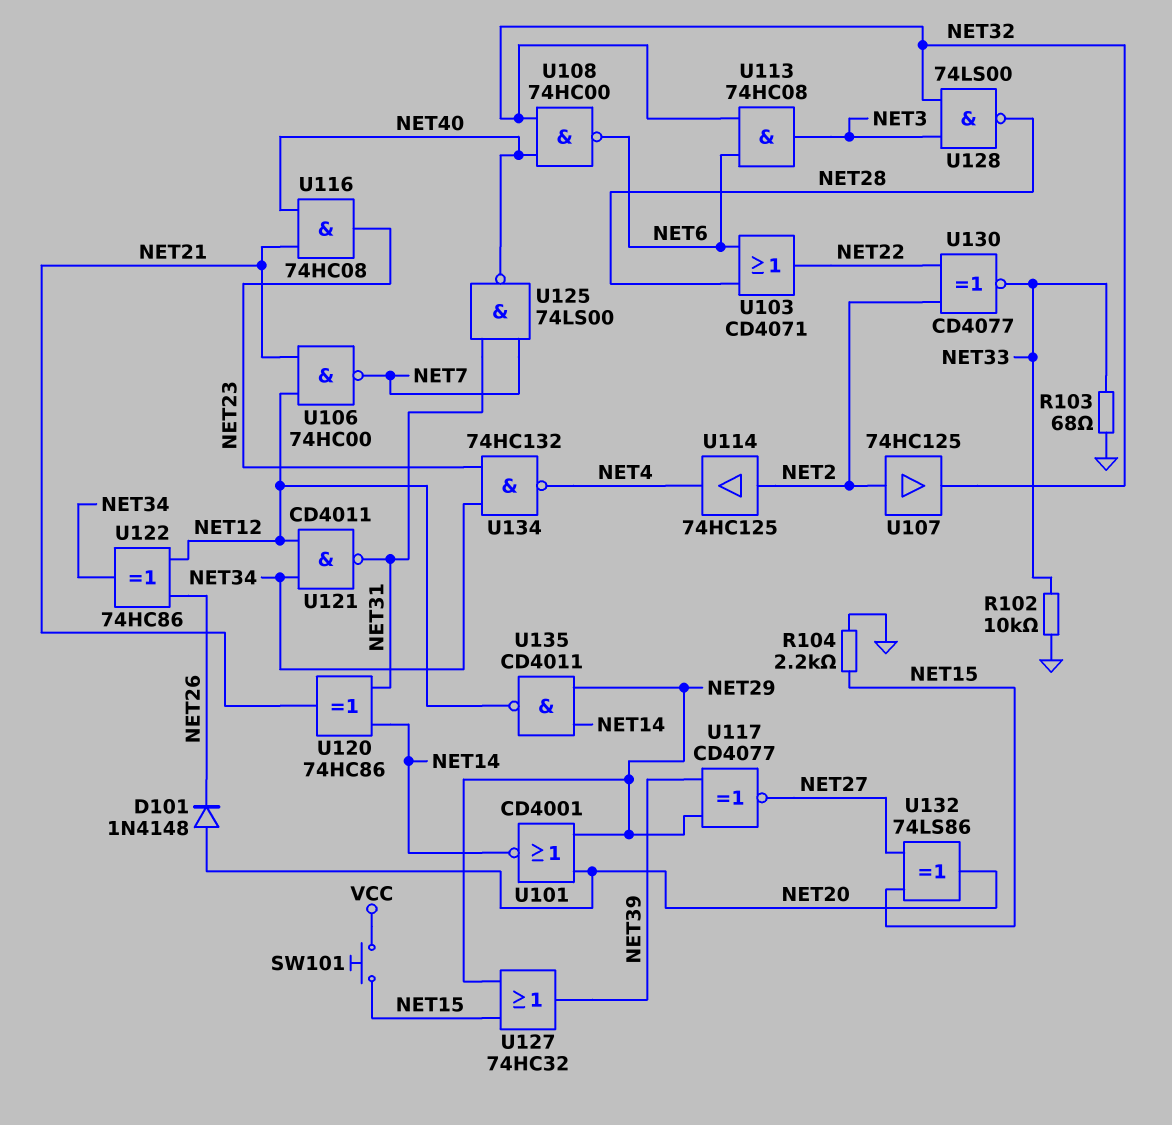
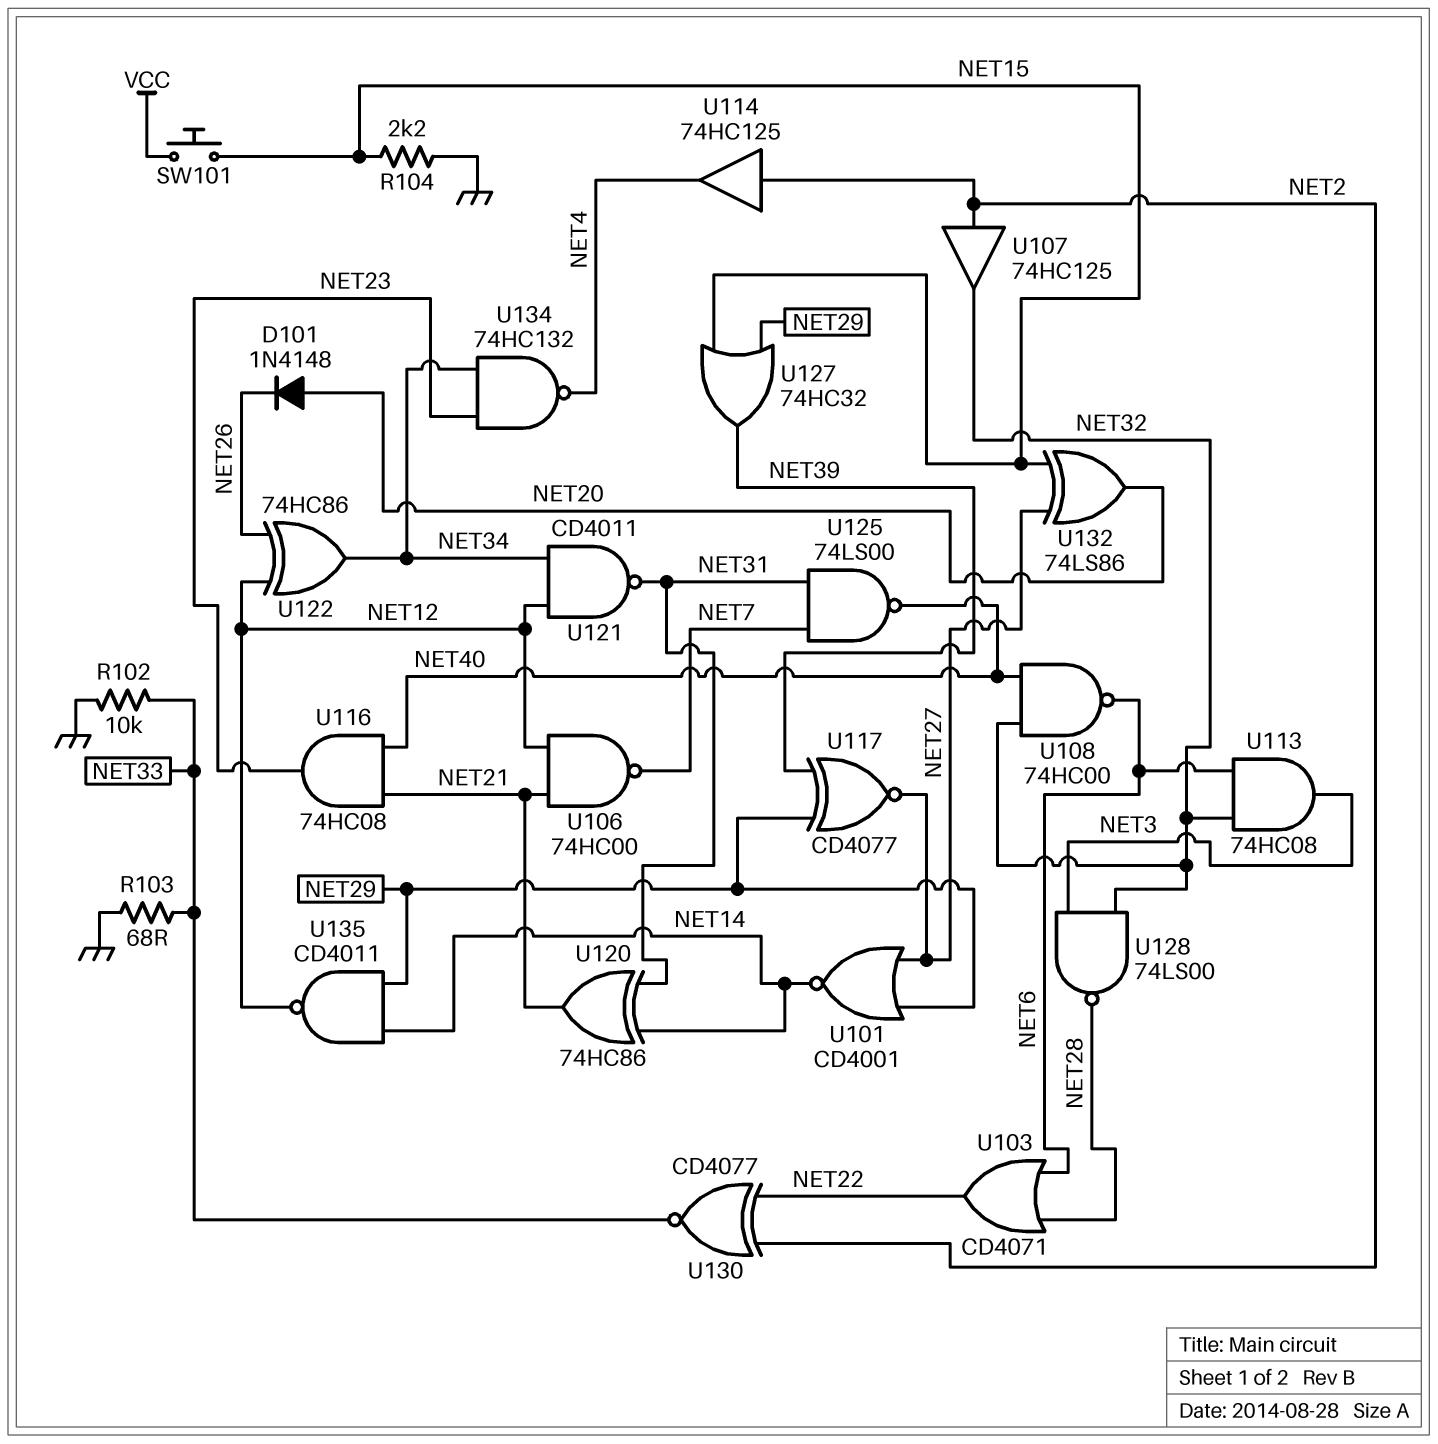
U101: NOR CD4001 (in NET20, in NET29, out NET14) -> NOR CD4001 (in NET27, in NET29, out NET14)

